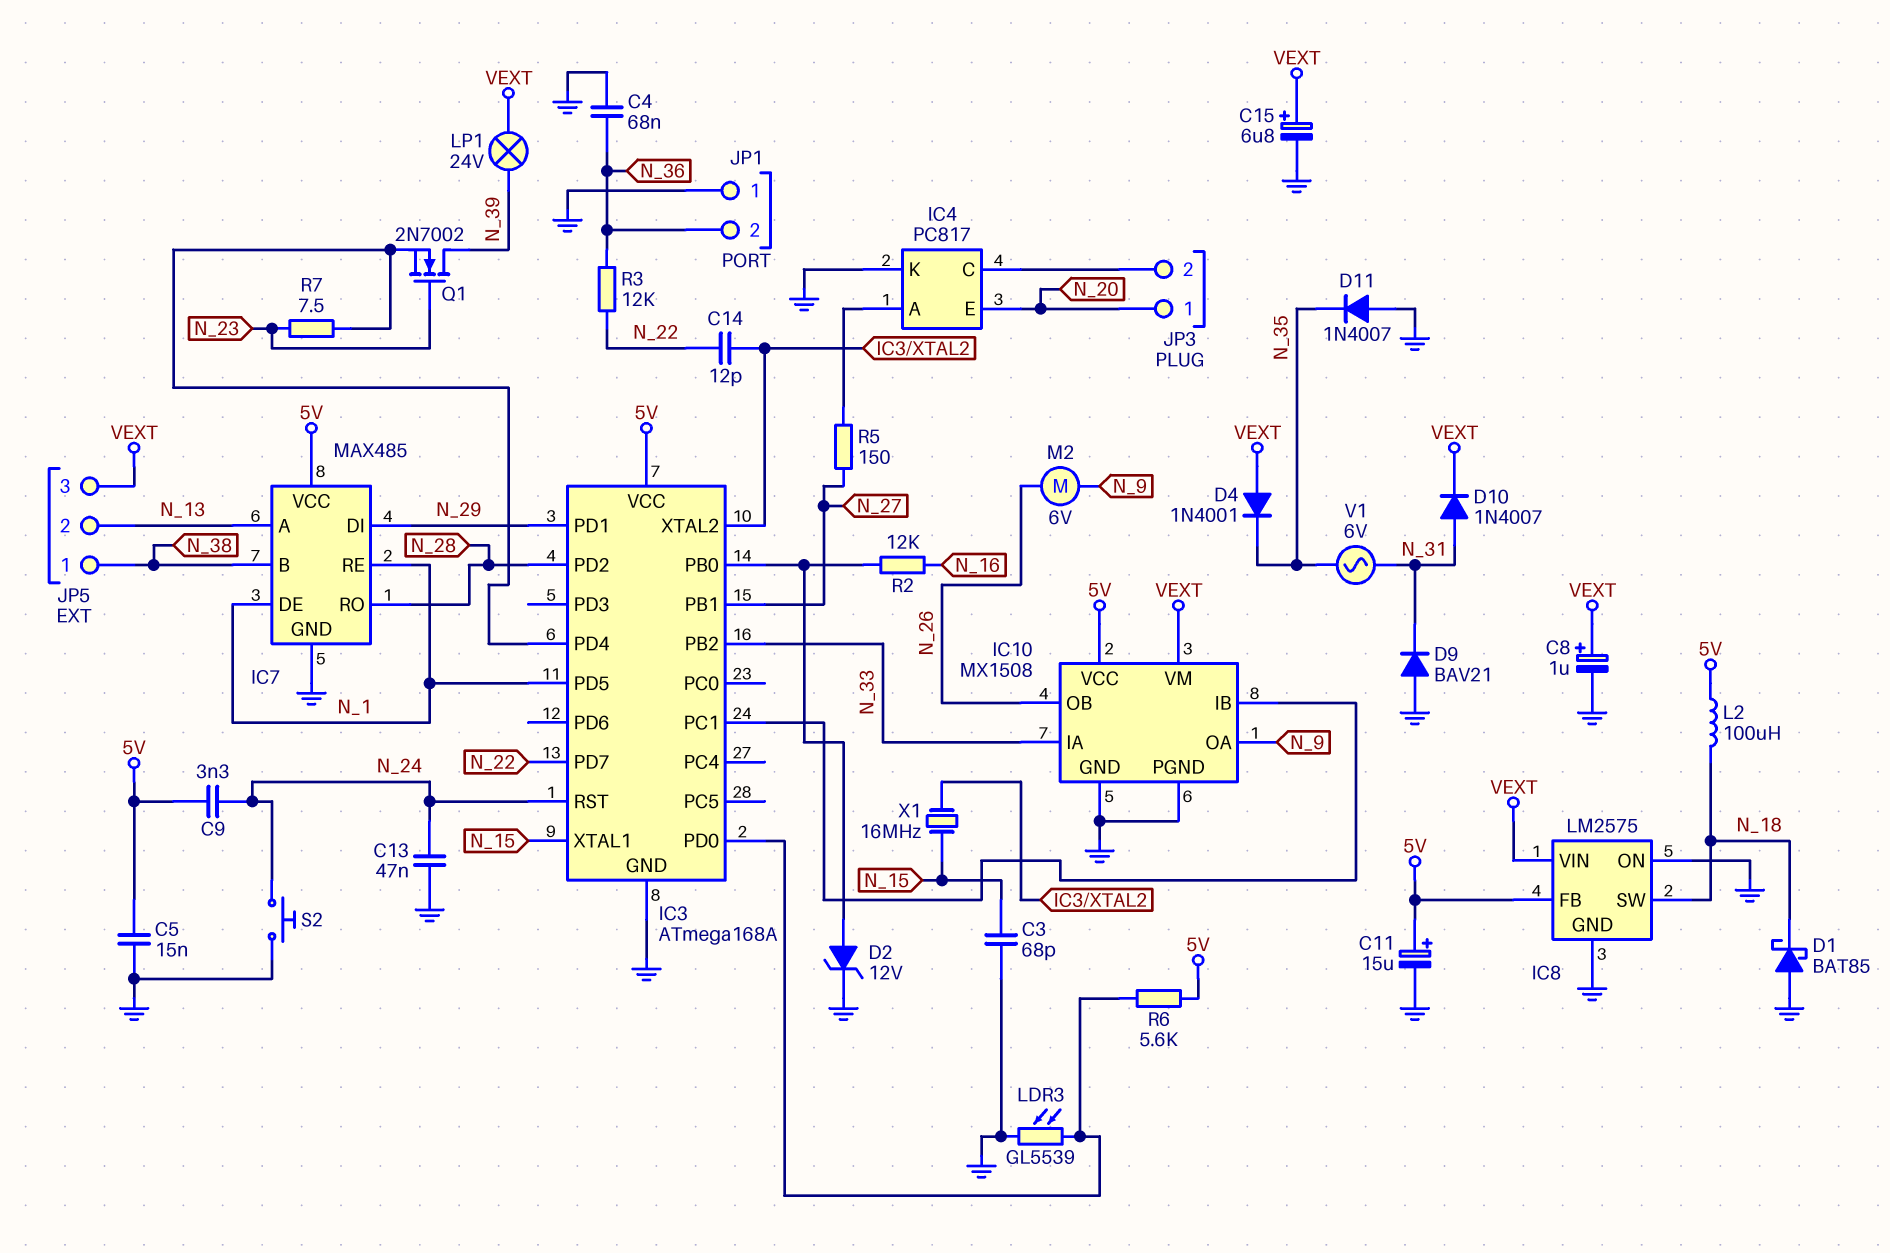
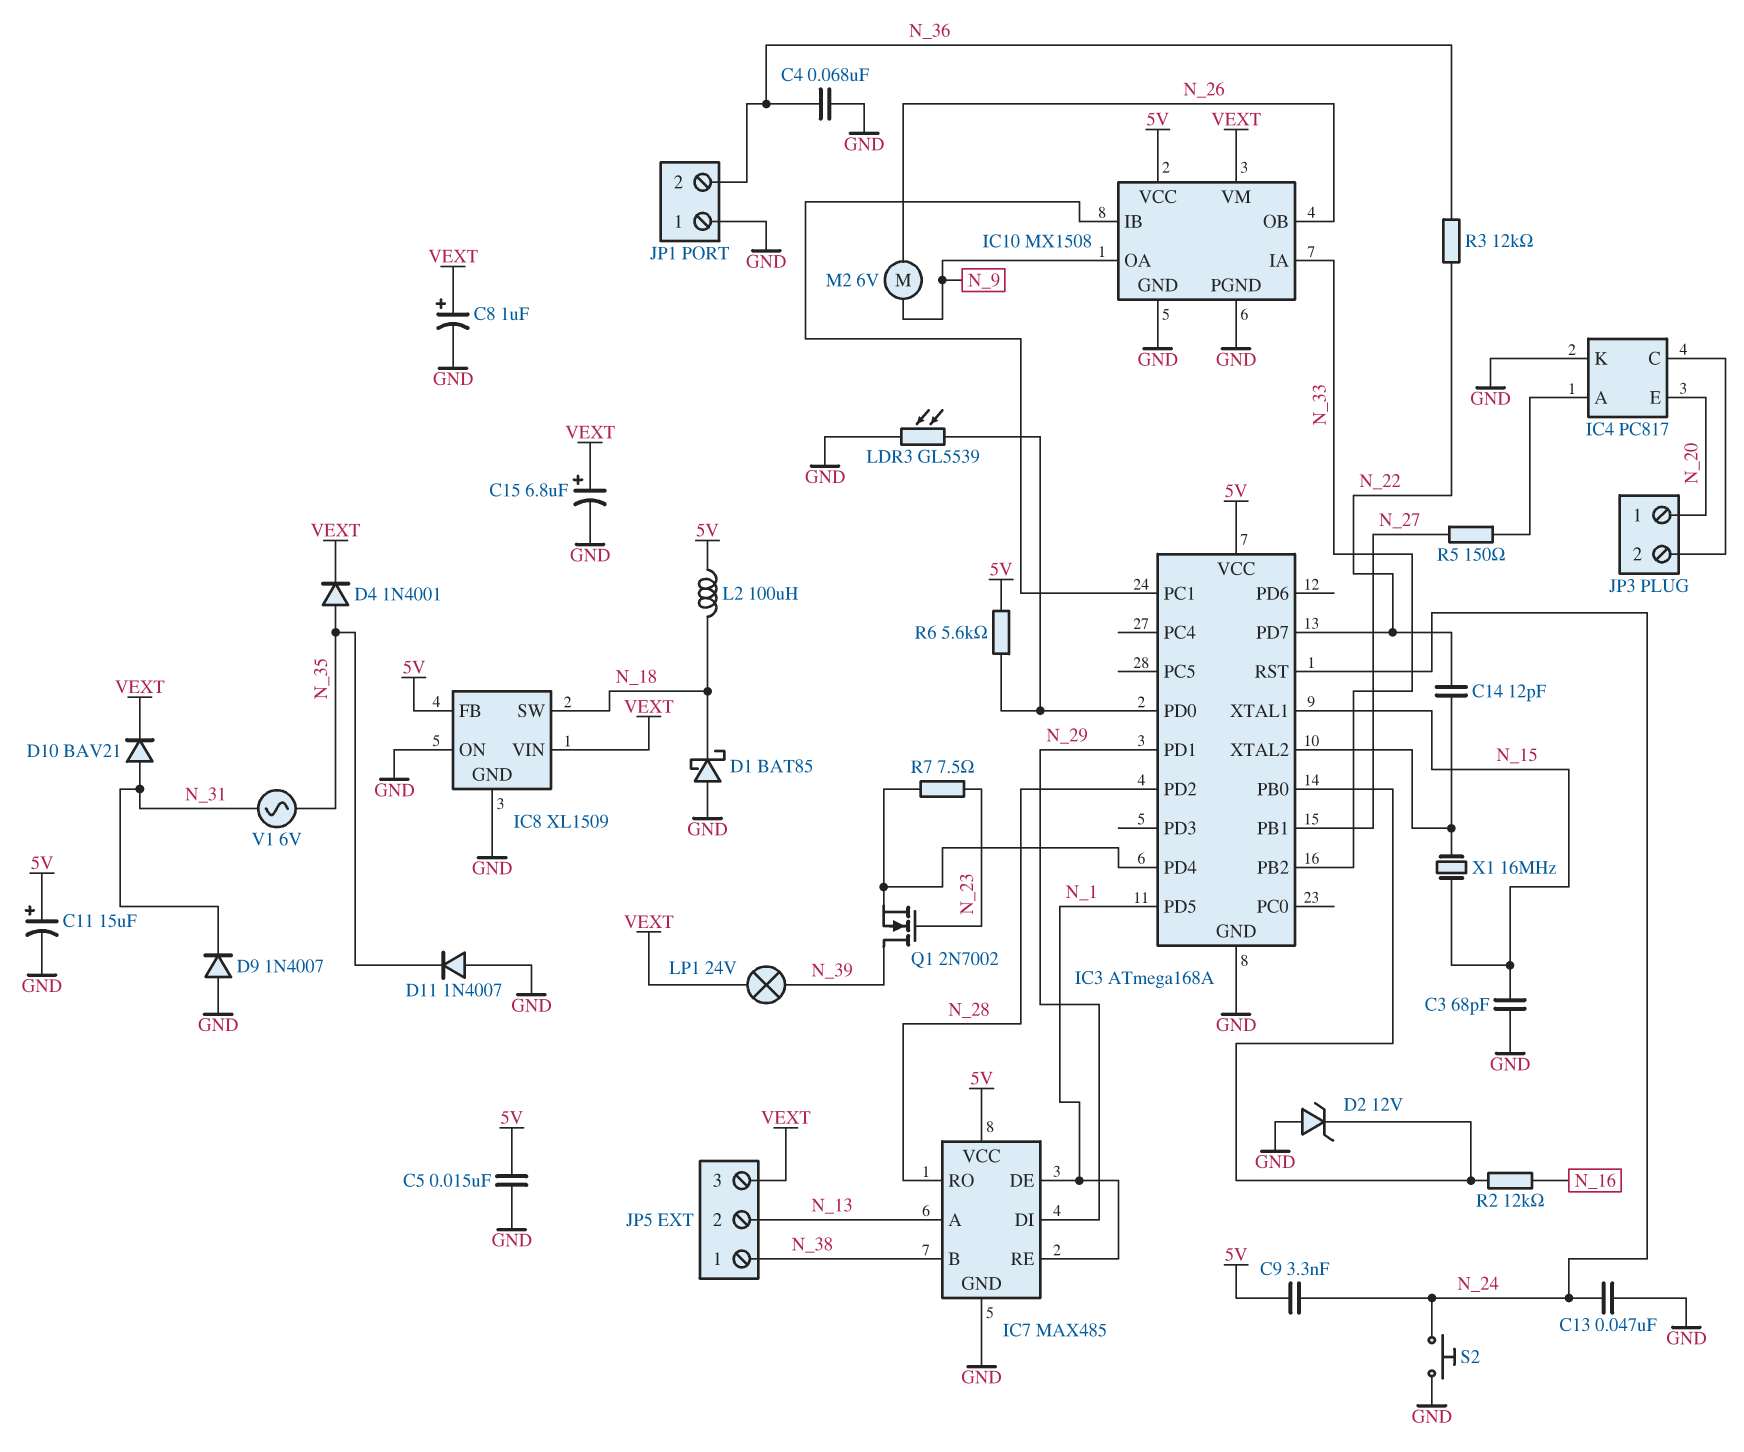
D2: zener 12V (A IC3/PB0, K GND) -> zener 12V (A GND, K IC3/PB0)
D4: diode 1N4001 (A VEXT, K N_35) -> diode 1N4001 (A N_35, K VEXT)
D9: diode BAV21 (A GND, K N_31) -> diode 1N4007 (A GND, K N_31)
D10: diode 1N4007 (A N_31, K VEXT) -> diode BAV21 (A N_31, K VEXT)
IC8: LM2575 -> XL1509

